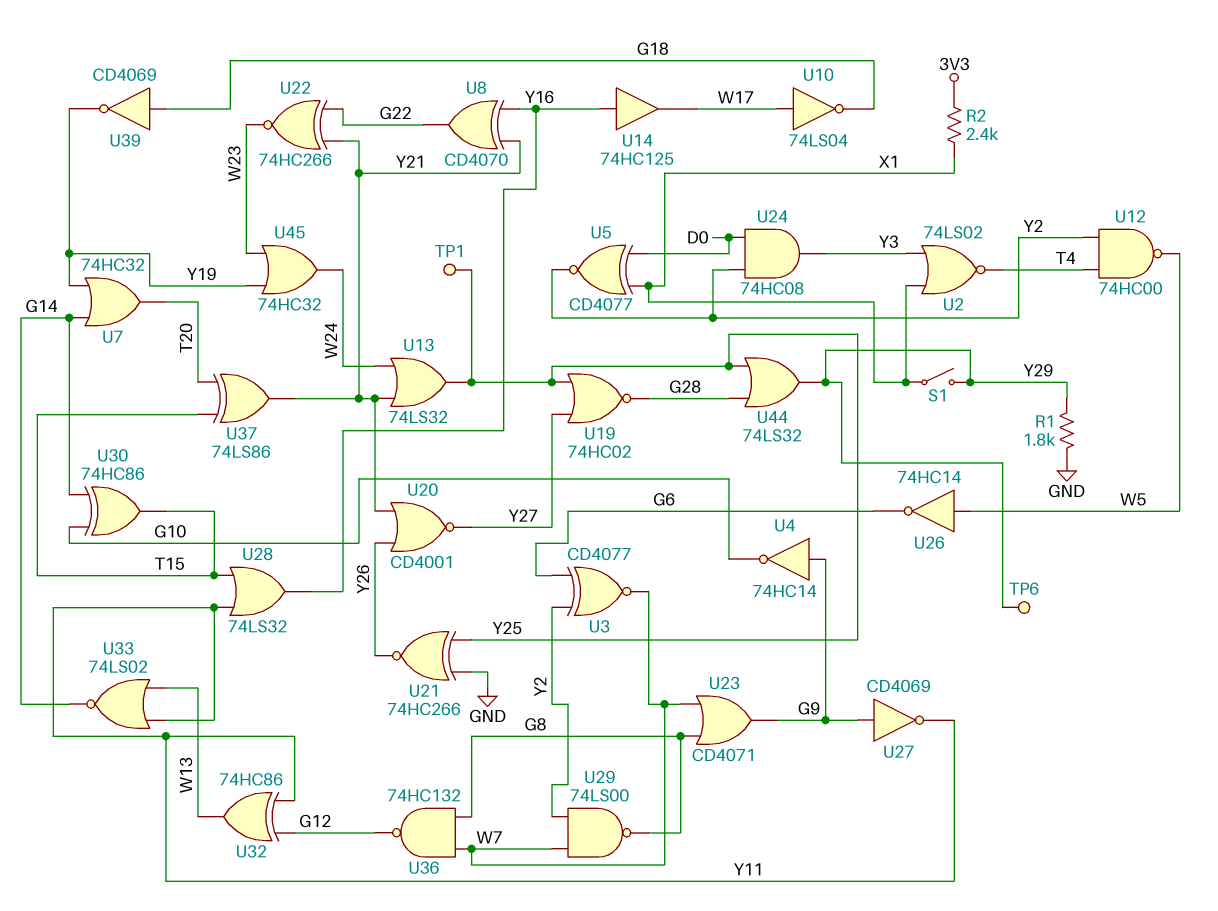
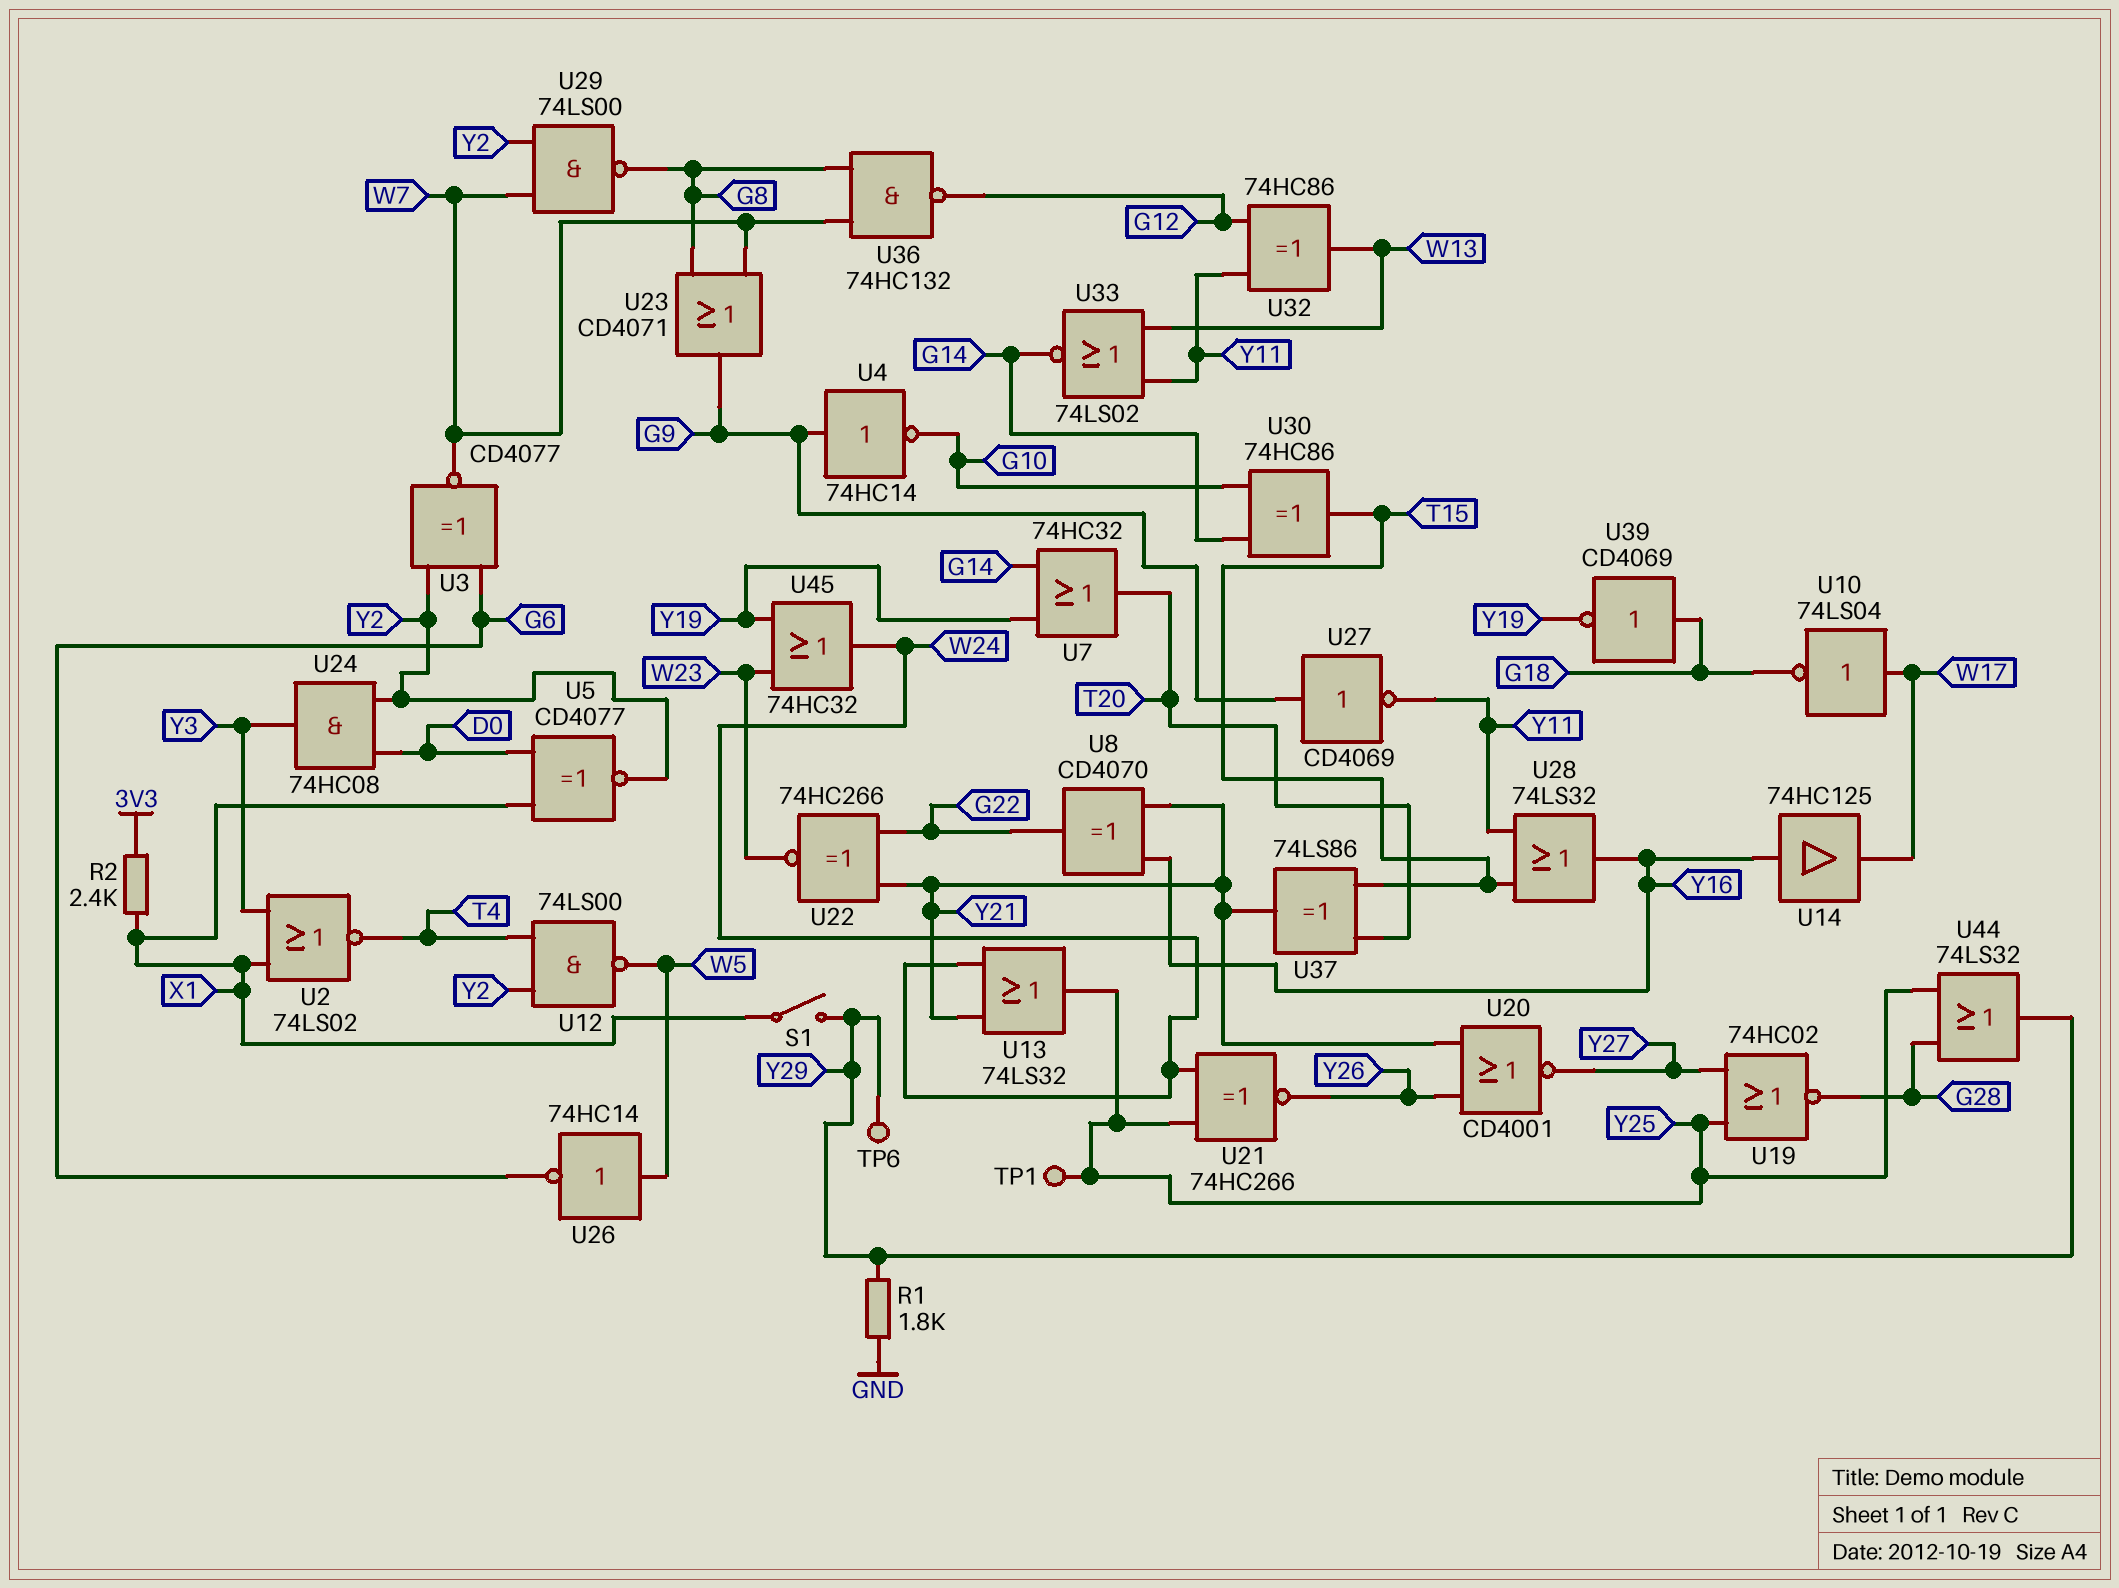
U12: NAND 74HC00 (in T4, in Y2, out W5) -> NAND 74LS00 (in T4, in Y2, out W5)
U21: XNOR 74HC266 (in GND, in Y25, out Y26) -> XNOR 74HC266 (in W24, in Y25, out Y26)

